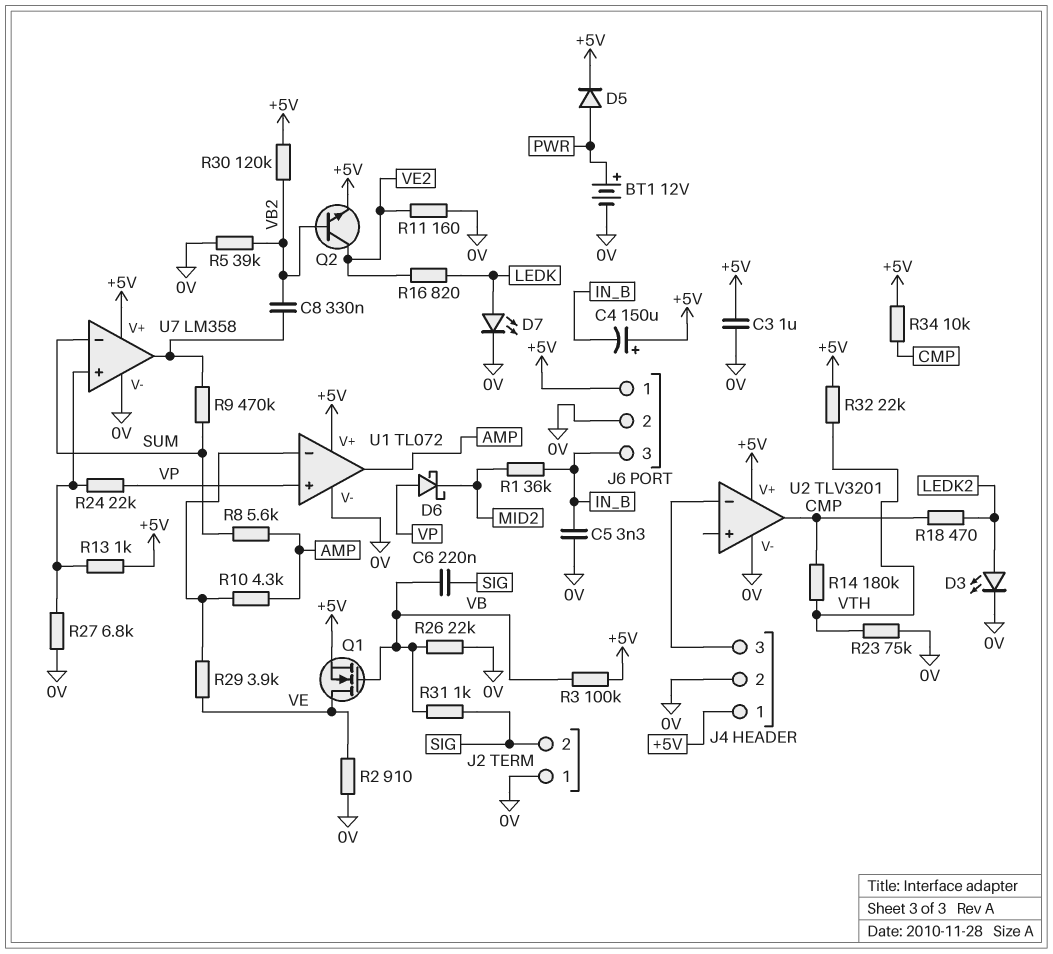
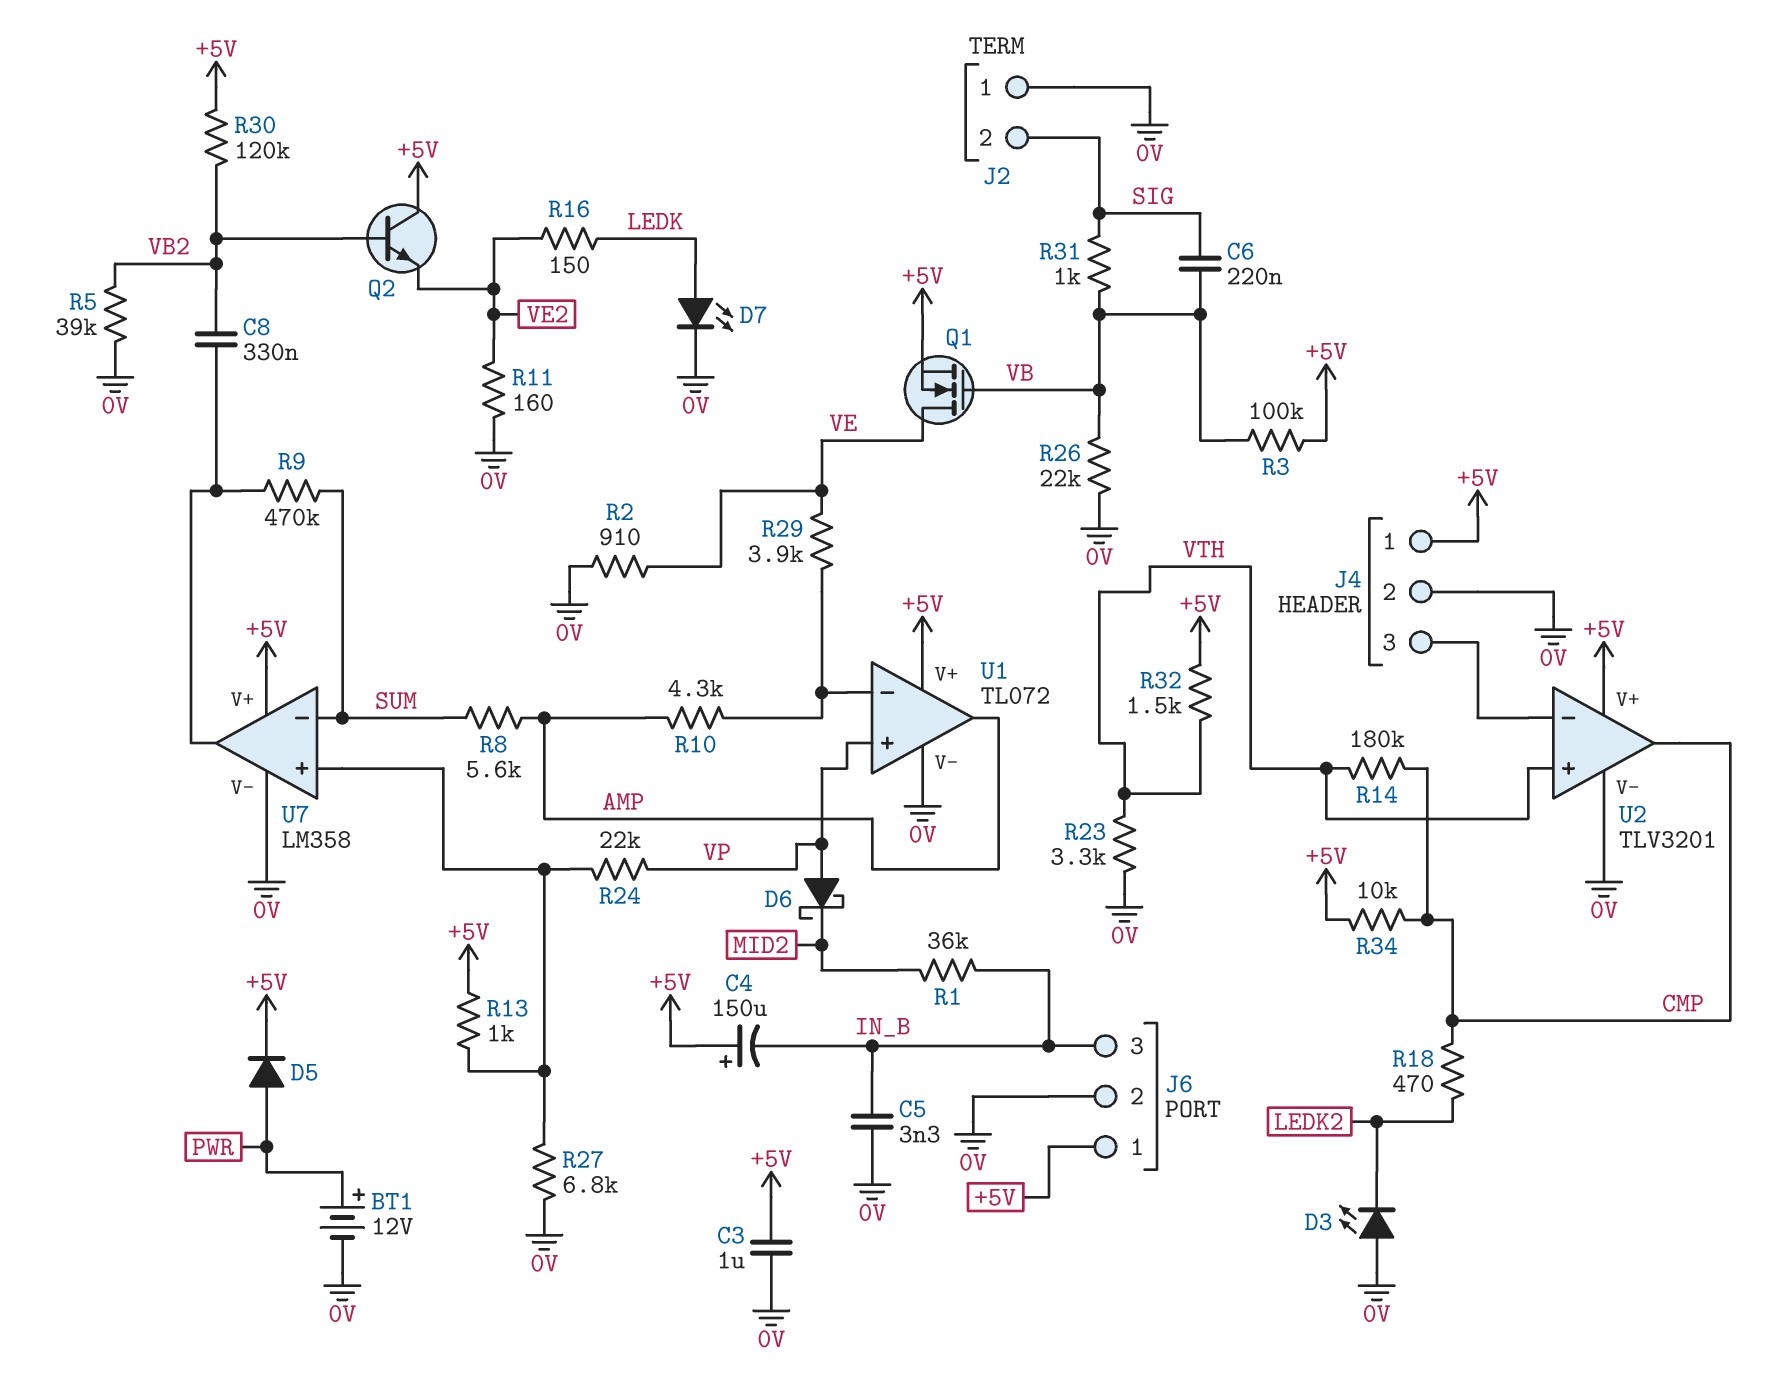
D3: LED (A LEDK2, K 0V) -> LED (A 0V, K LEDK2)
Q2: NPN (B VB2, C VE2, E +5V) -> NPN (B VB2, C +5V, E VE2)
R16: 820 (LEDK, VE2) -> 150 (LEDK, VE2)
R23: 75k (0V, VTH) -> 3.3k (0V, VTH)
R32: 22k (+5V, VTH) -> 1.5k (+5V, VTH)
U2 pin in+: none -> VTH

